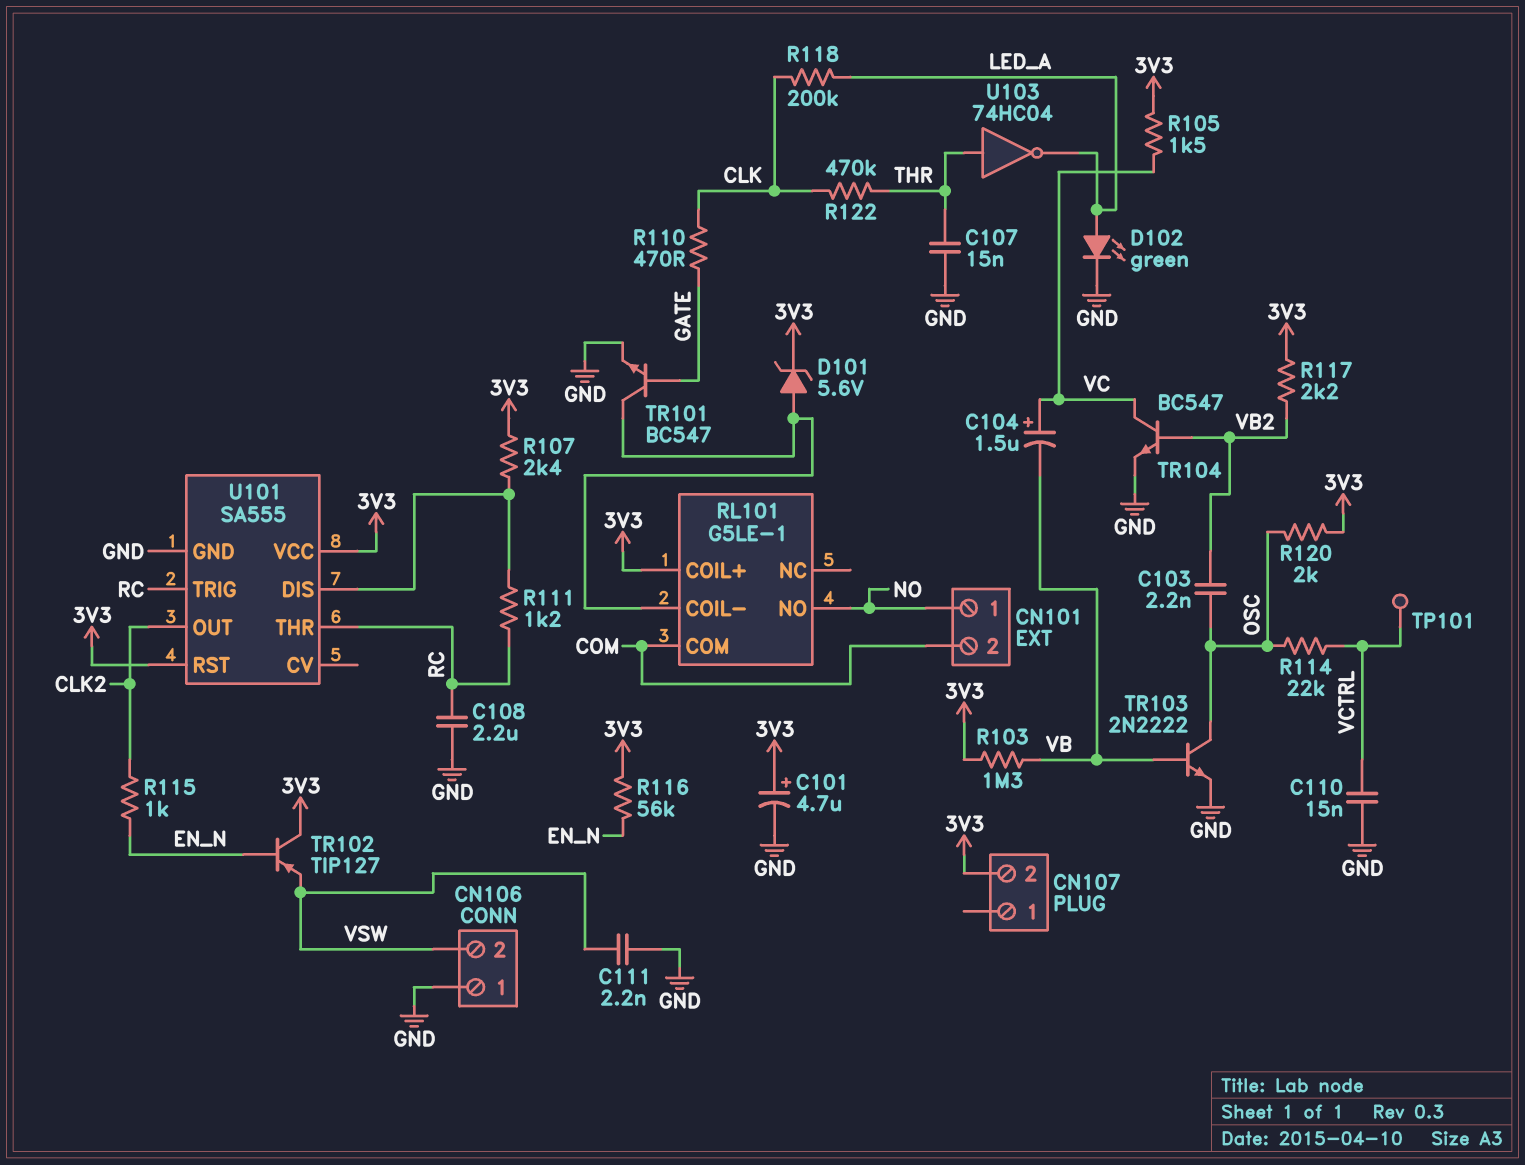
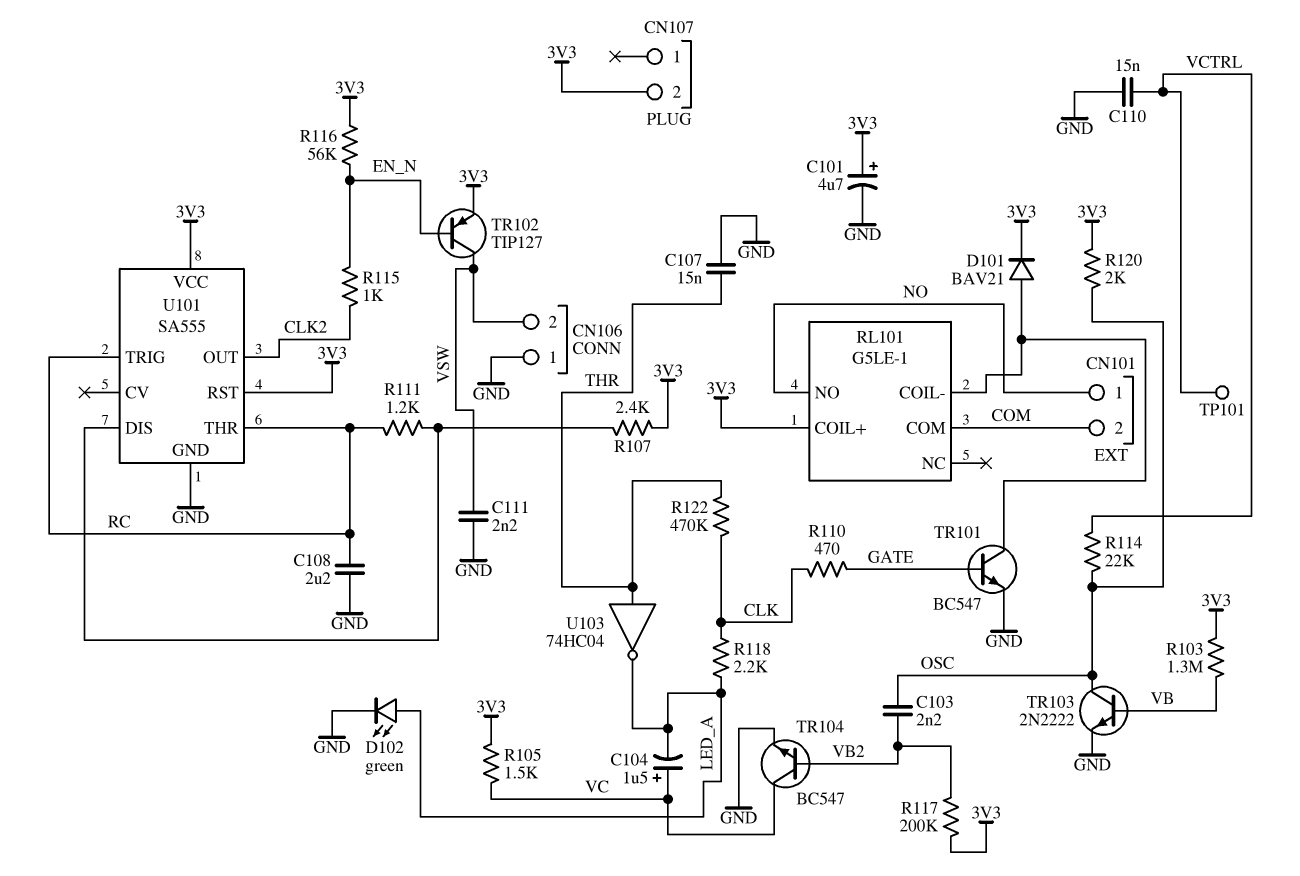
C104: 1.5uF (plus VC, minus VB) -> 1.5uF (plus VC, minus LED_A)
D101: zener 5.6V (A RL101/COIL-, K 3V3) -> diode BAV21 (A RL101/COIL-, K 3V3)
R117: 2.2k (3V3, VB2) -> 200k (3V3, VB2)
R118: 200k (CLK, LED_A) -> 2.2k (CLK, LED_A)
TR102: PNP TIP127 (B EN_N, C 3V3, E VSW) -> PNP TIP127 (B EN_N, C VSW, E 3V3)

